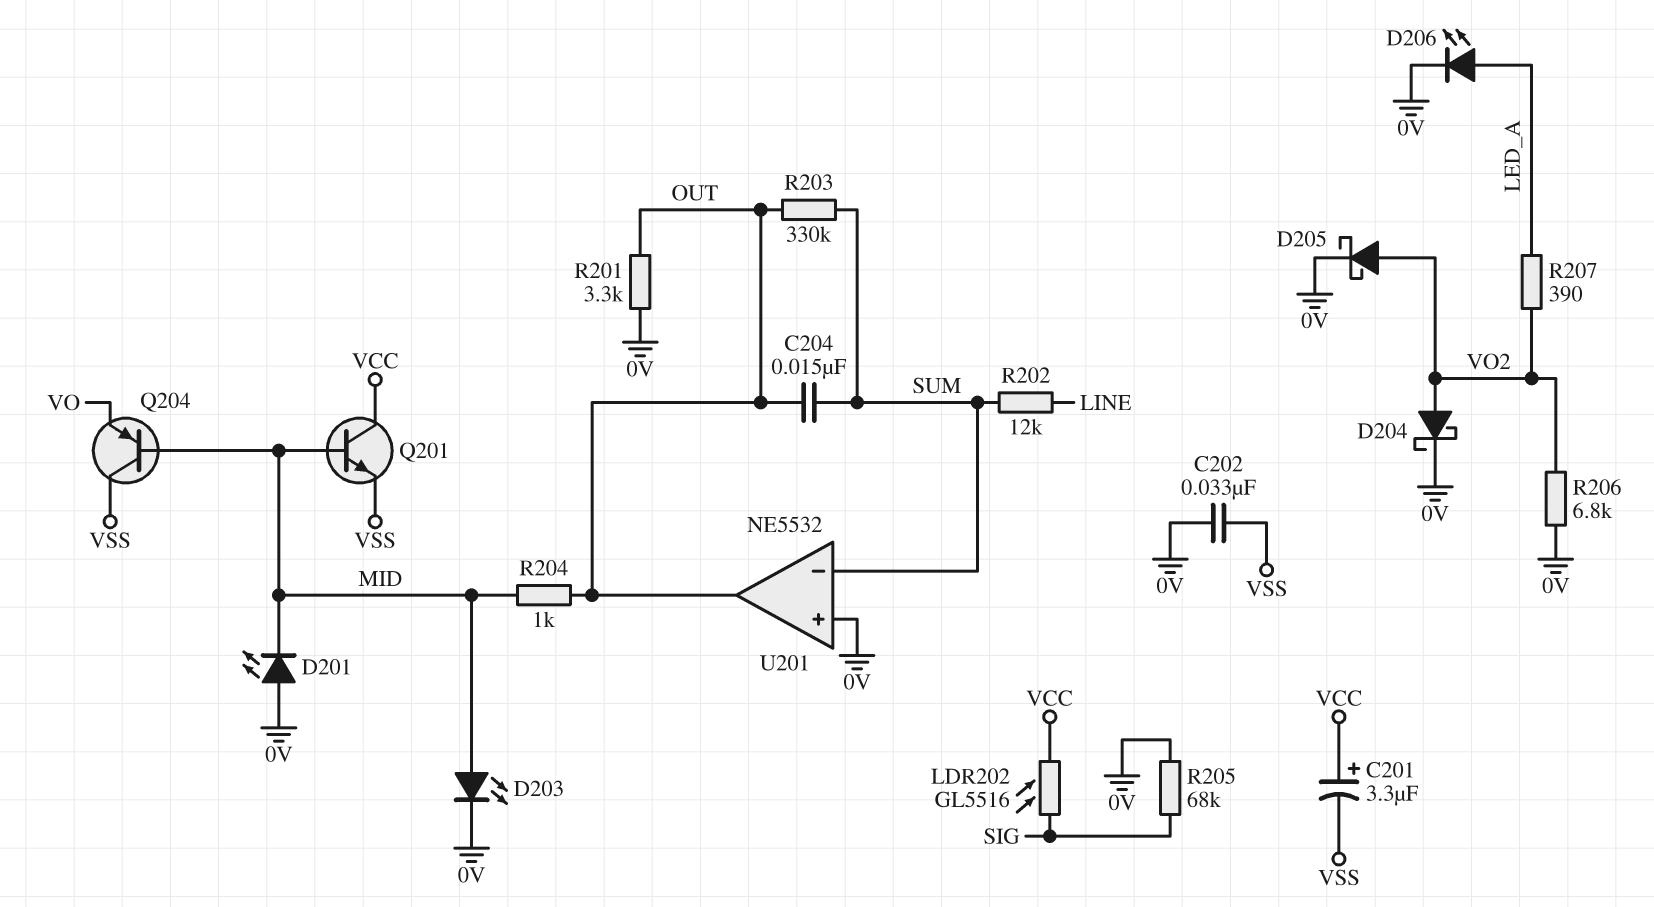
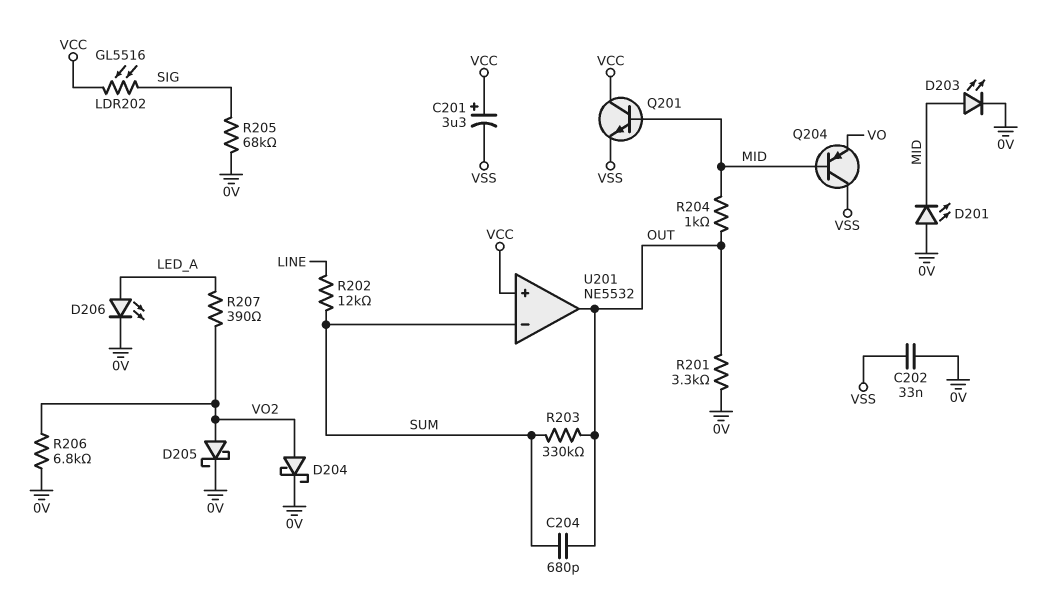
C204: 15nF (OUT, SUM) -> 680pF (OUT, SUM)
U201 pin in+: 0V -> VCC

